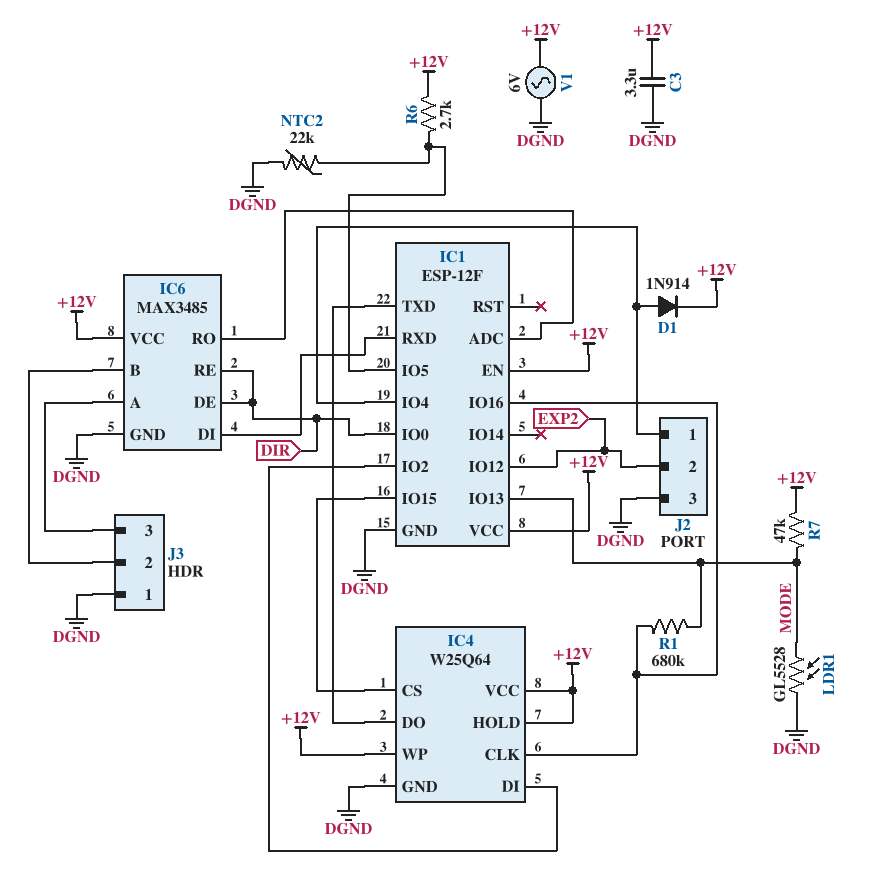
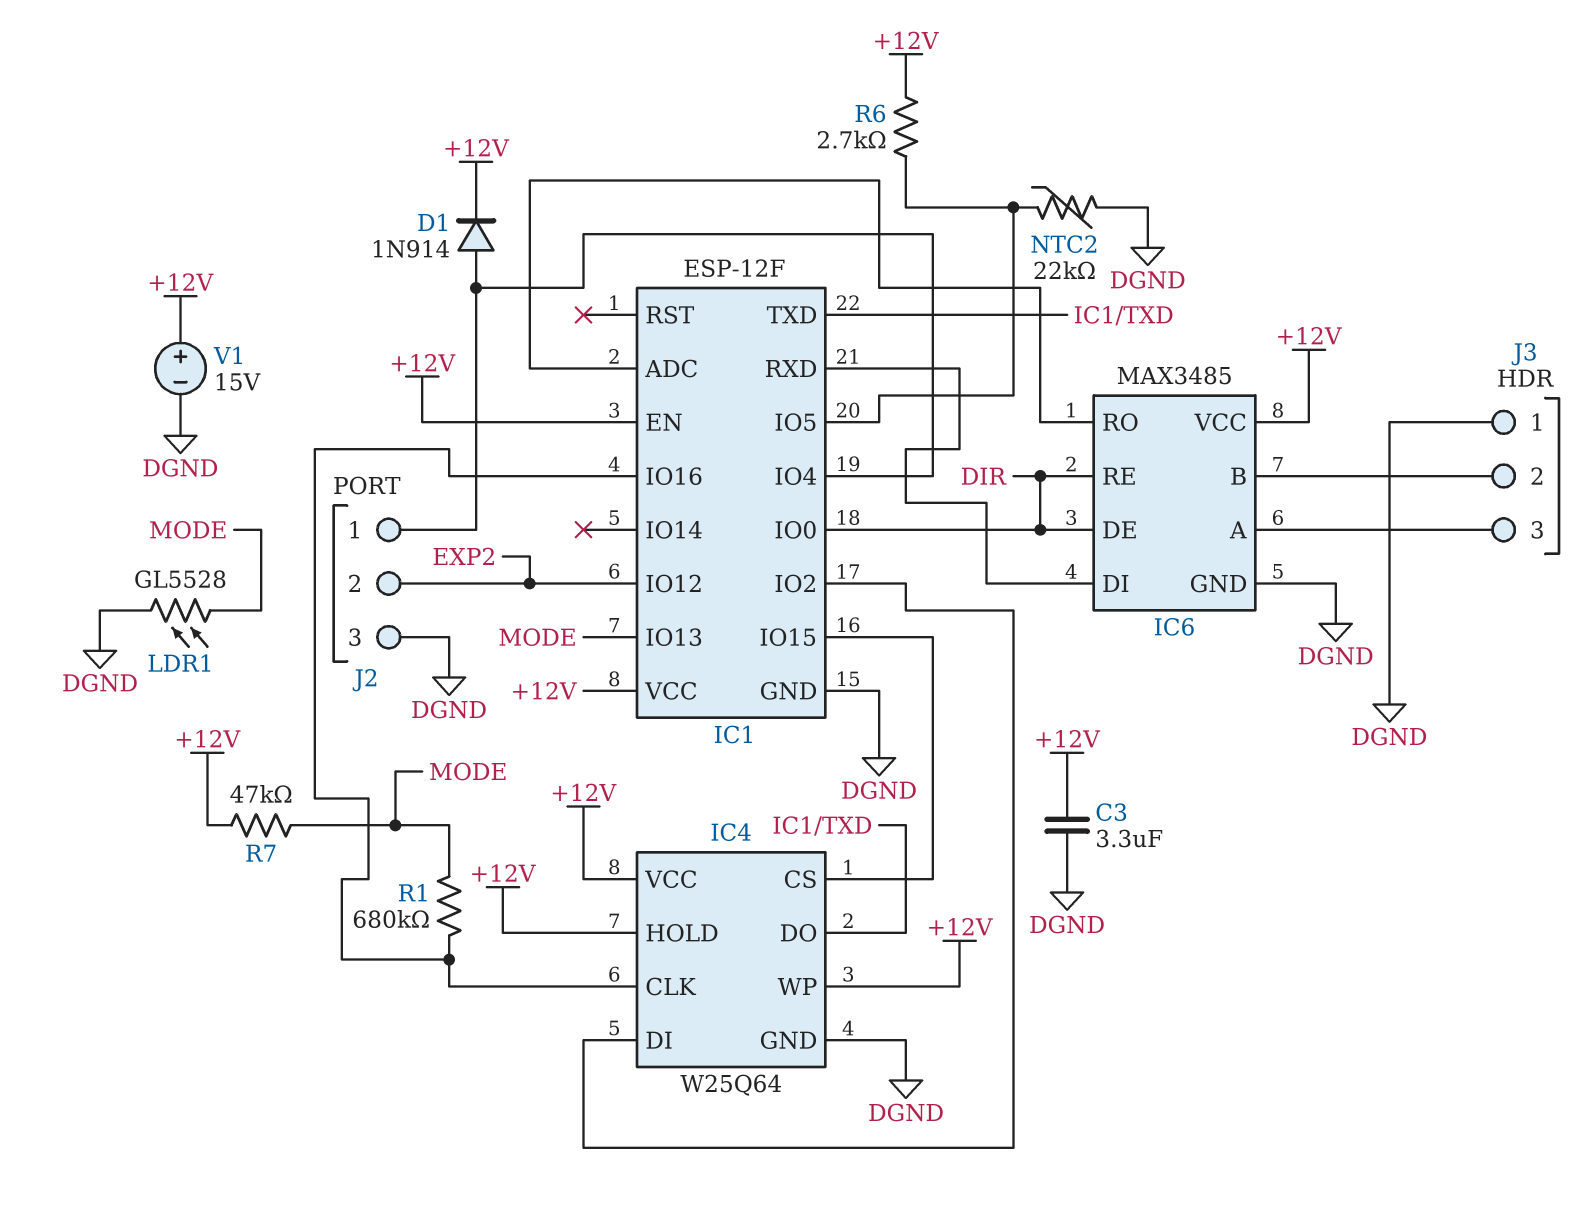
V1: AC 6V (+12V, DGND) -> 15V (plus +12V, minus DGND)

